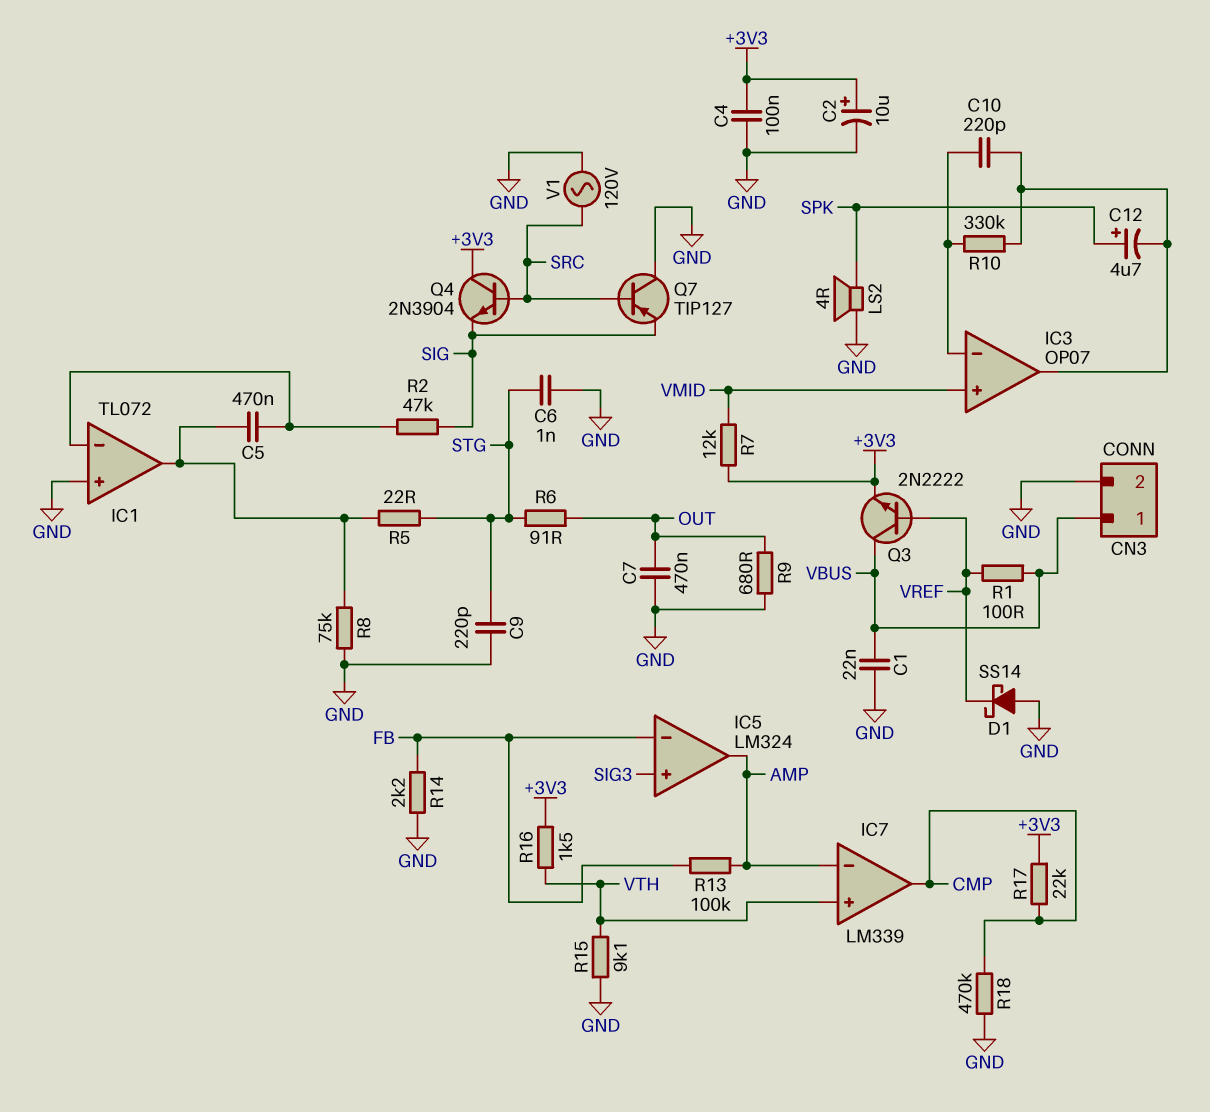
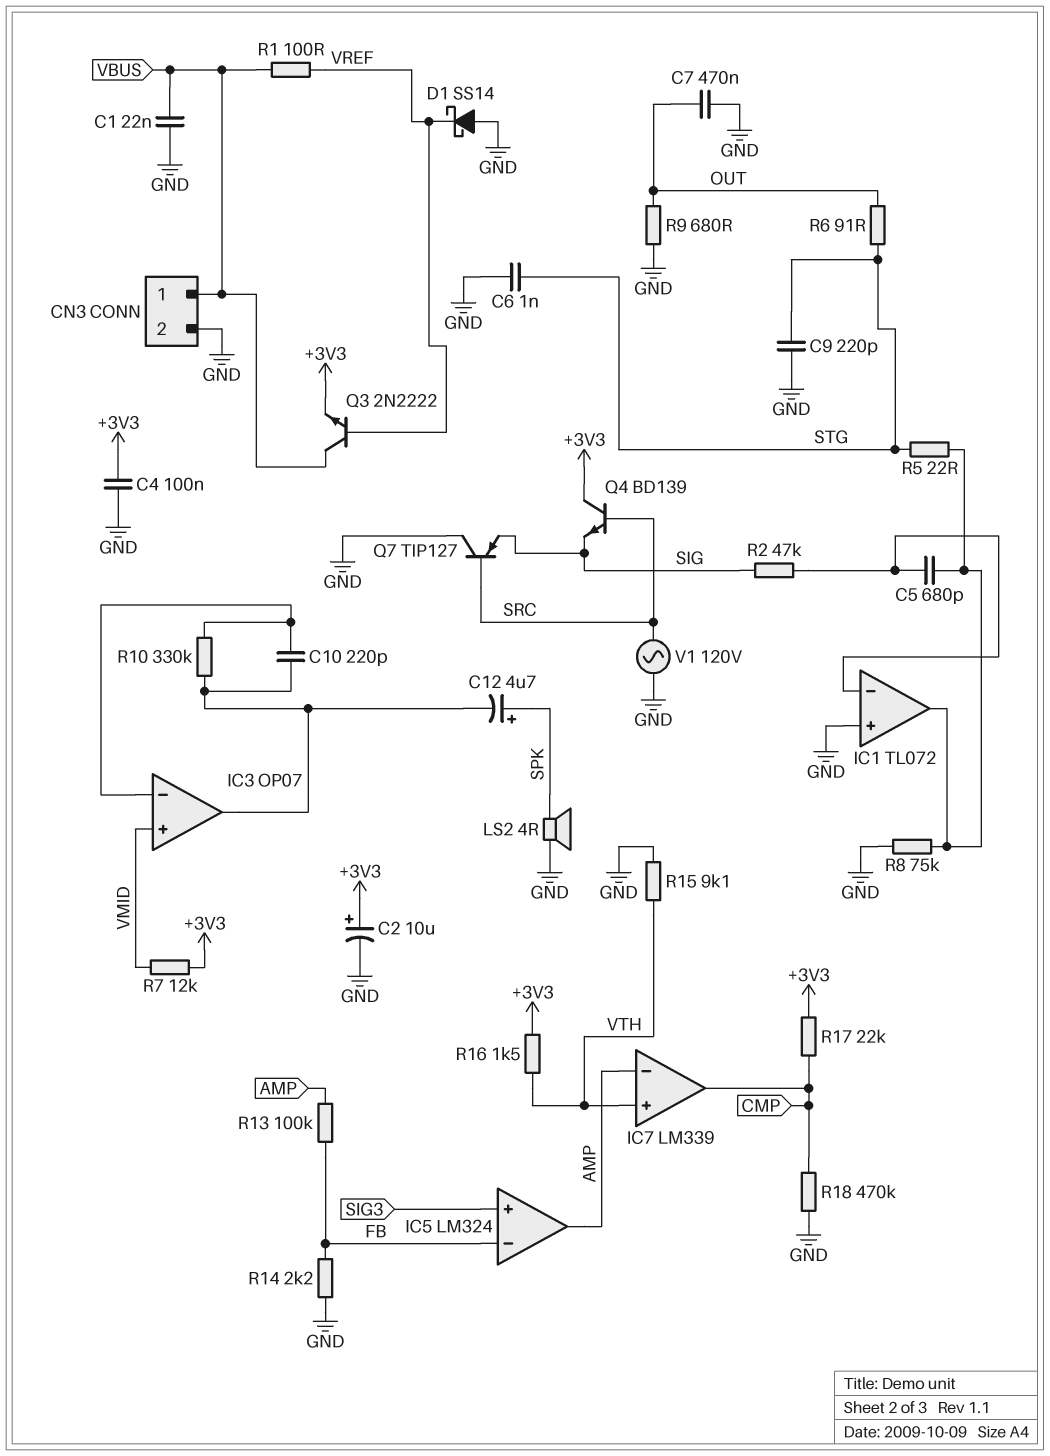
C5: 470nF (IC1/in-, IC1/out) -> 680pF (IC1/in-, IC1/out)
Q4: NPN 2N3904 (B SRC, C +3V3, E SIG) -> NPN BD139 (B SRC, C +3V3, E SIG)

